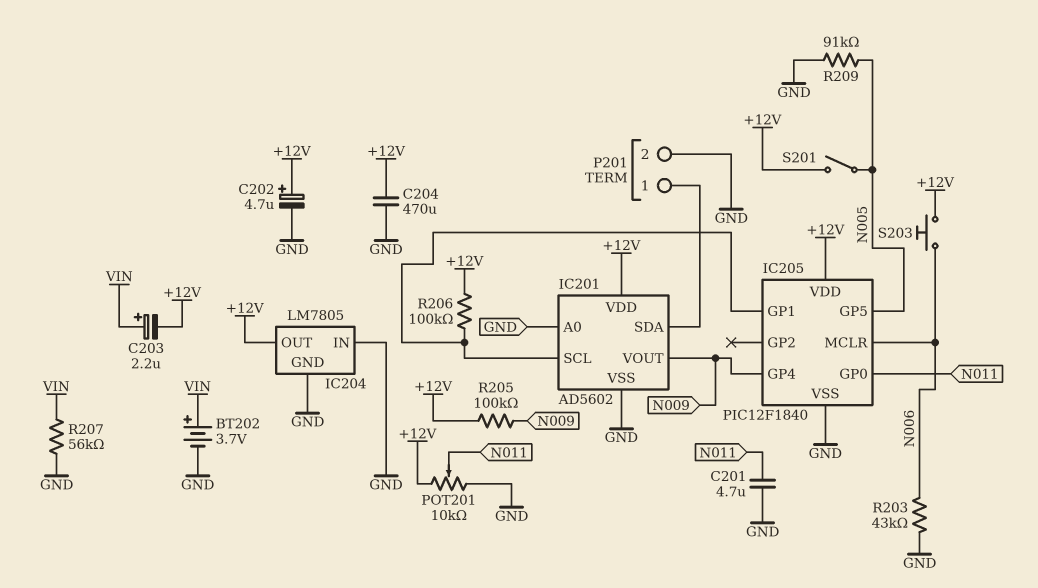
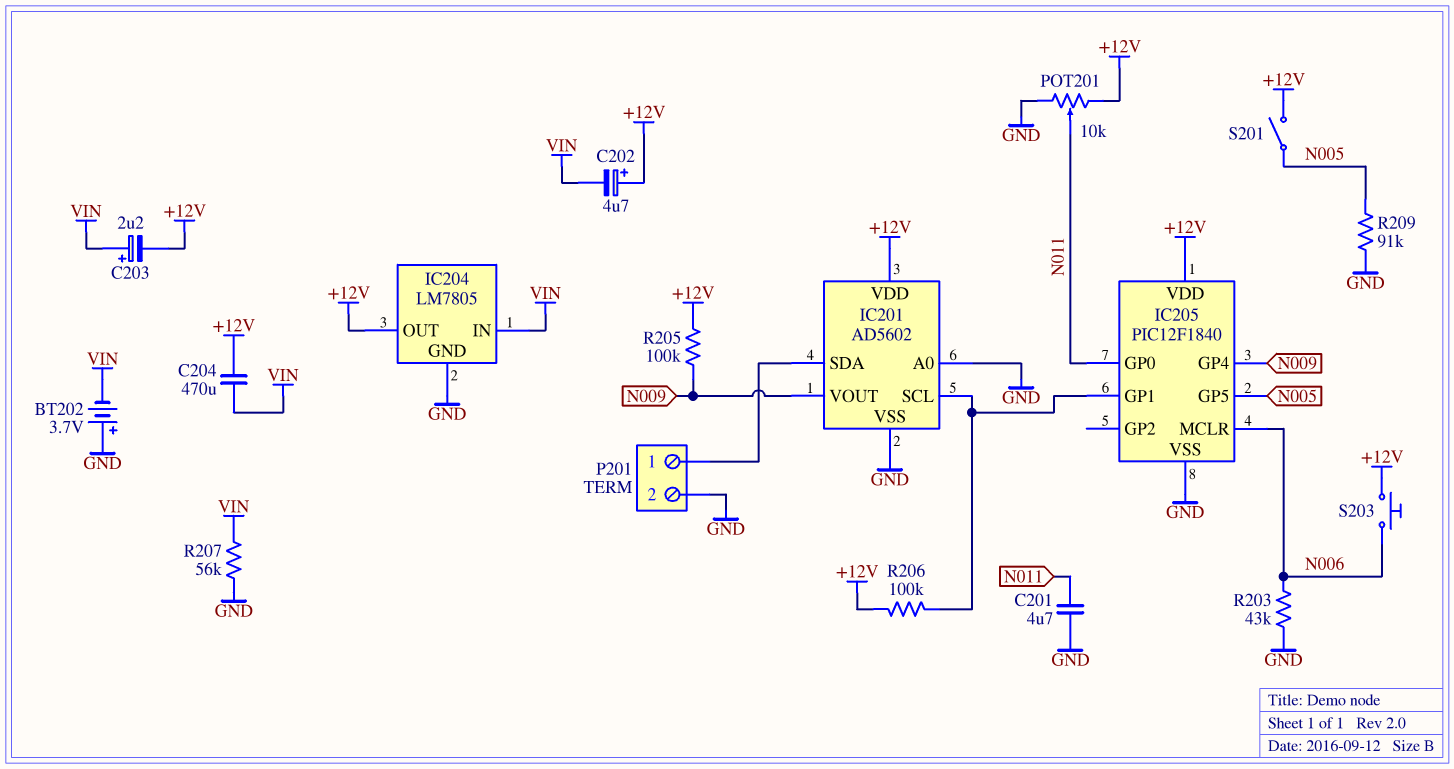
BT202: 3.7V (plus VIN, minus GND) -> 3.7V (plus GND, minus VIN)
C202: 4.7uF (plus +12V, minus GND) -> 4.7uF (plus +12V, minus VIN)
C204: 470uF (+12V, GND) -> 470uF (+12V, VIN)
IC204 pin IN: GND -> VIN

